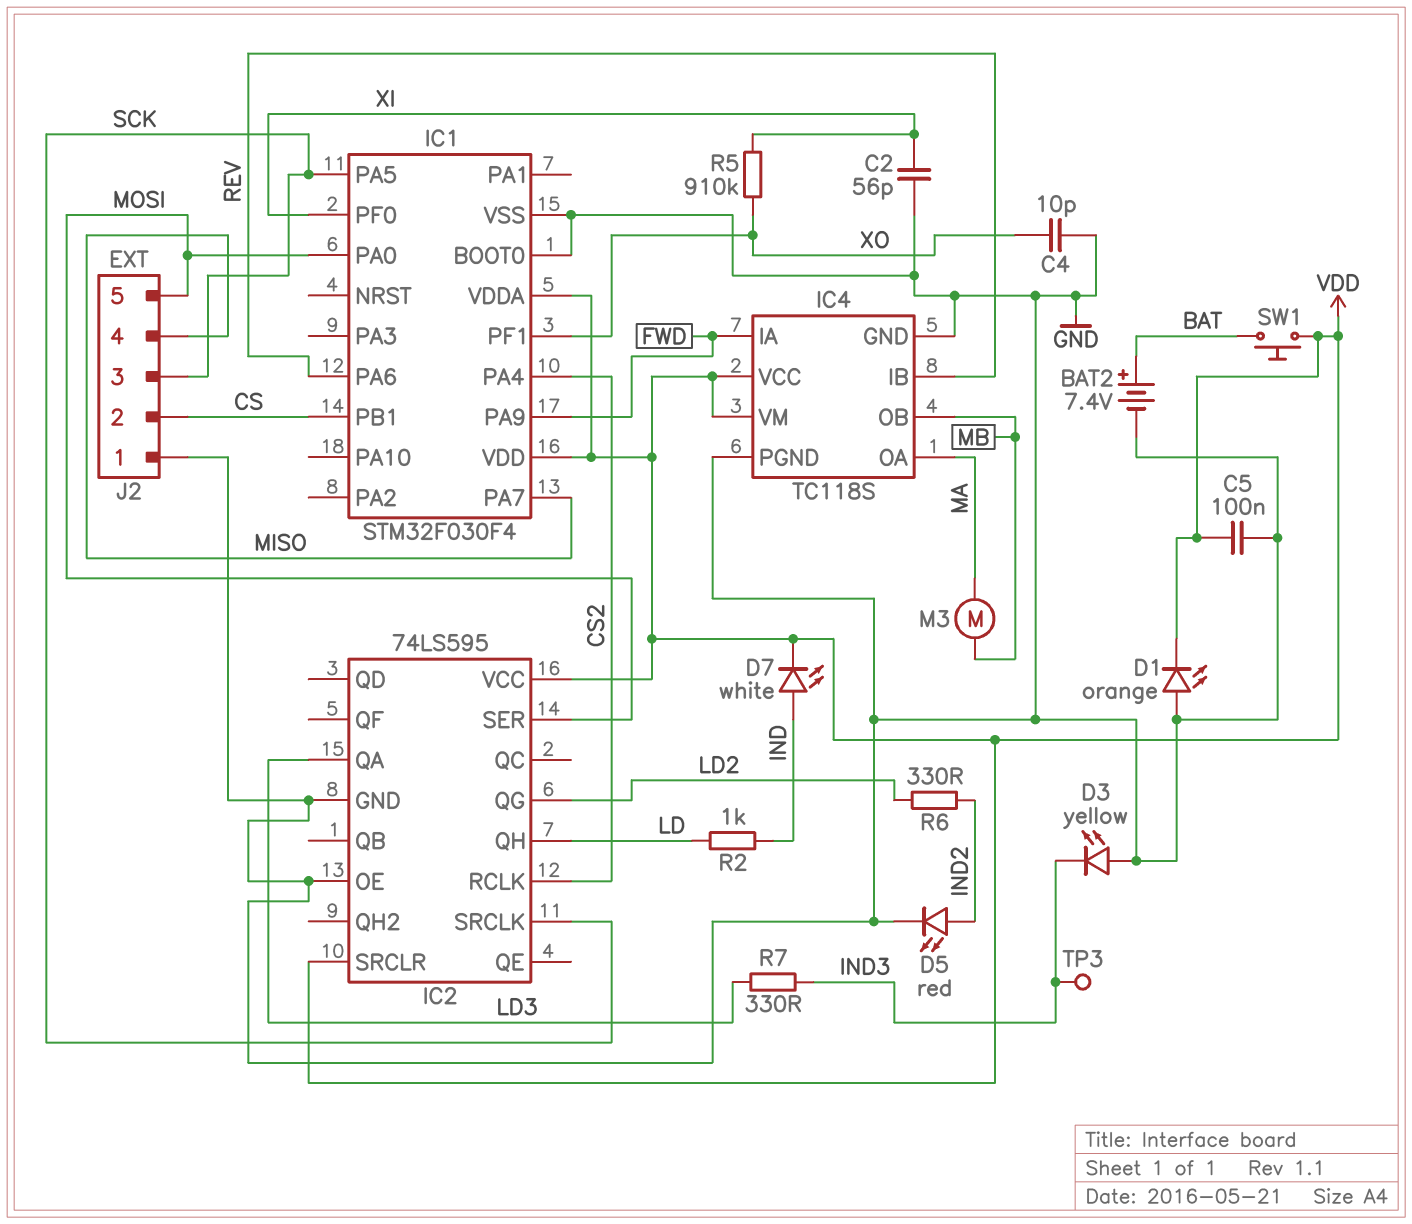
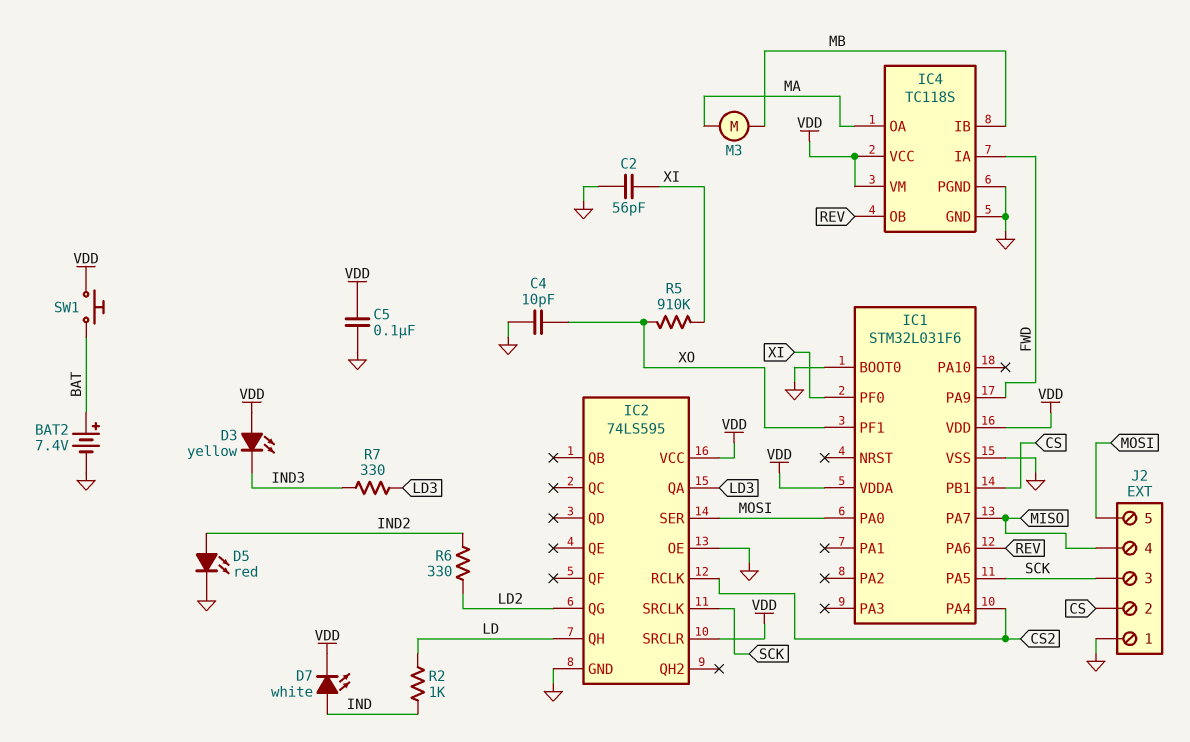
D1: LED orange (A GND, K VDD) -> none
D3: LED yellow (A GND, K IND3) -> LED yellow (A VDD, K IND3)
IC1: STM32F030F4 -> STM32L031F6
IC4 pin IB: REV -> MB
IC4 pin OB: MB -> REV
TP3: test point (IND3) -> none

